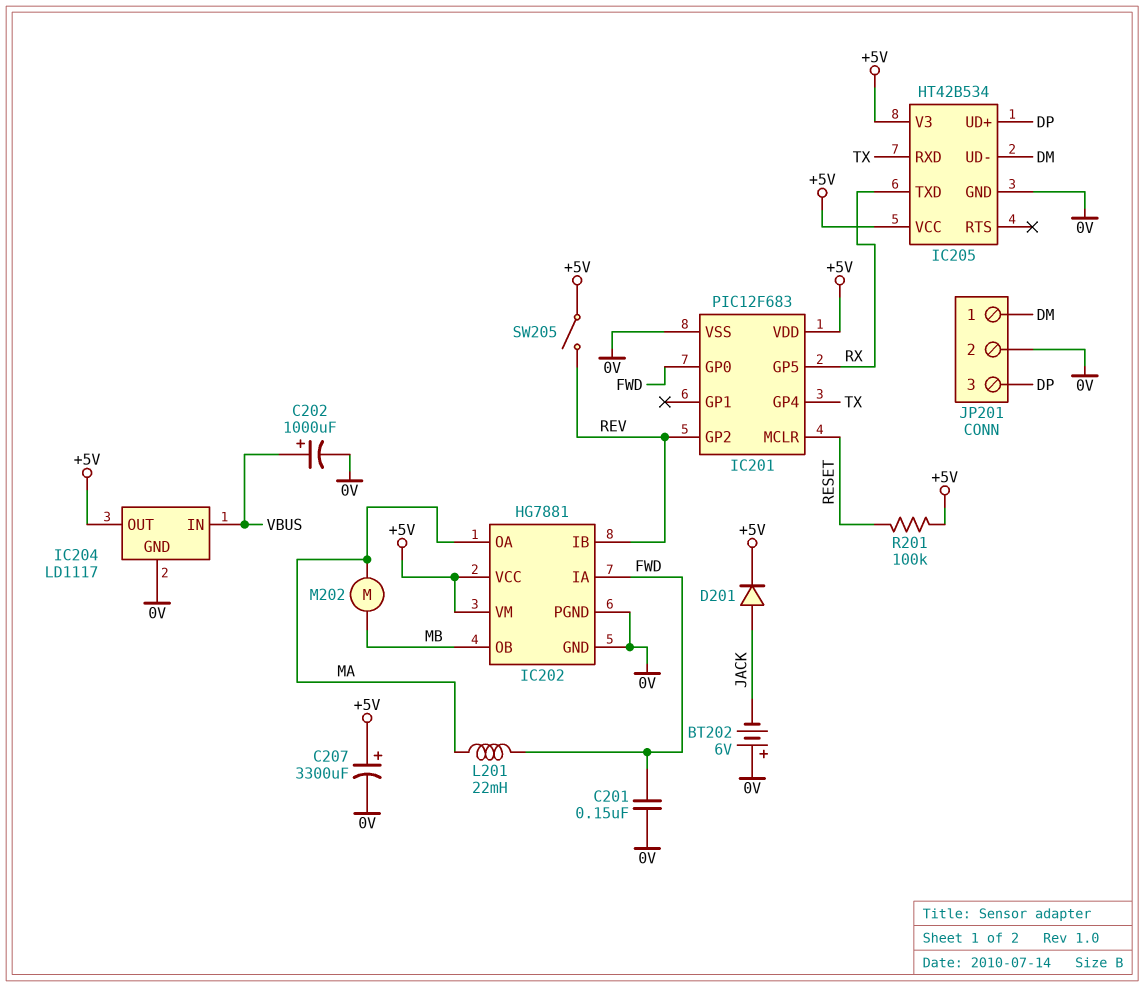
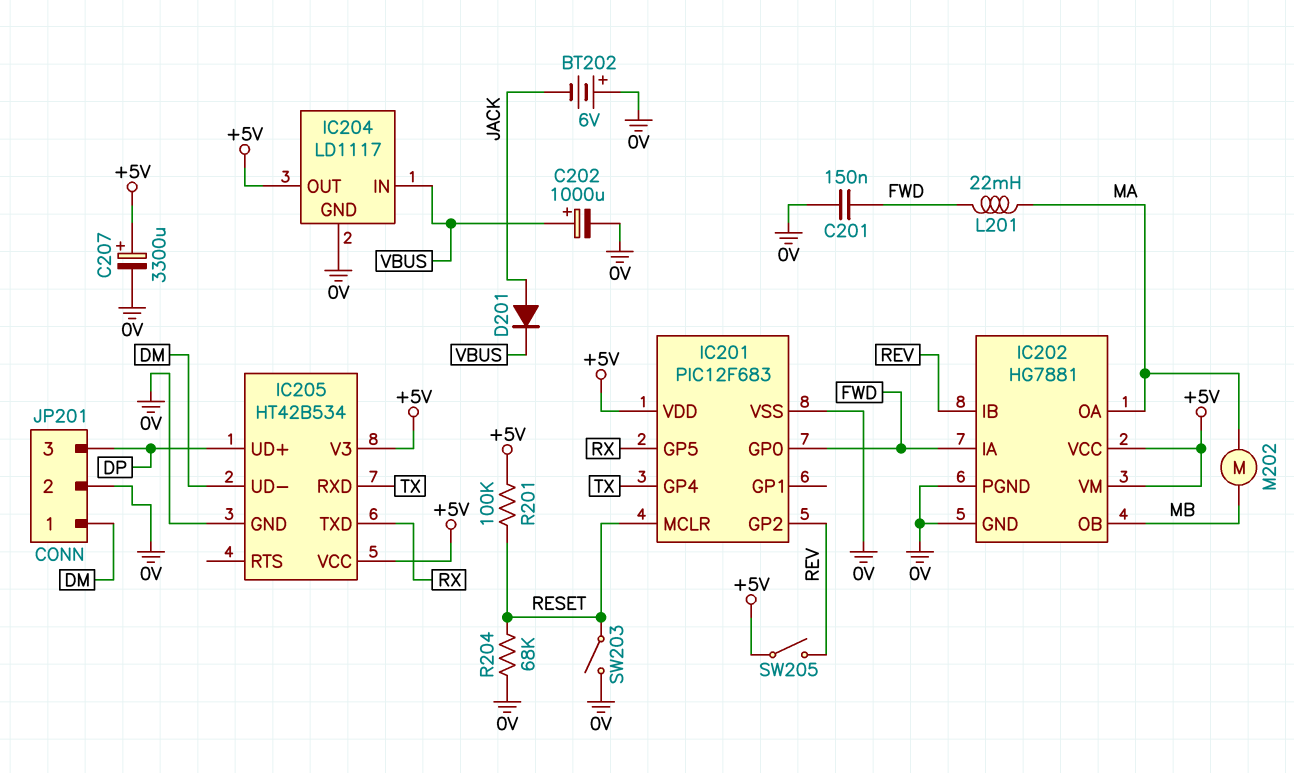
D201: diode (A JACK, K +5V) -> diode (A JACK, K VBUS)
R204: none -> 68k (0V, RESET)
SW203: none -> switch (0V, RESET)

